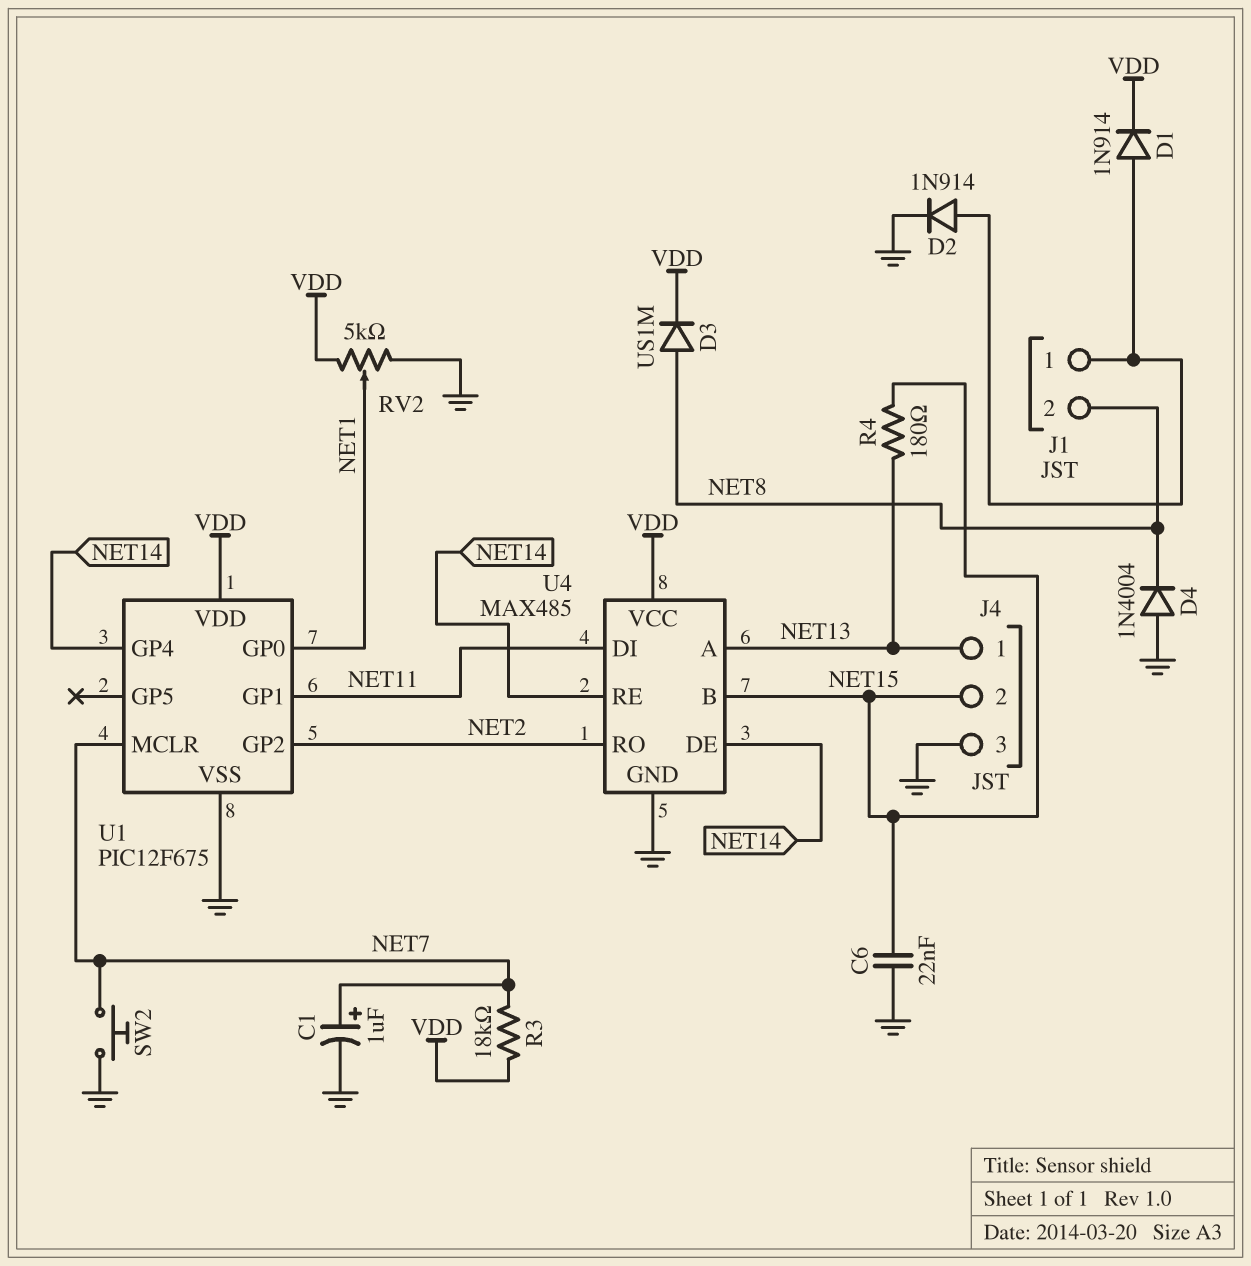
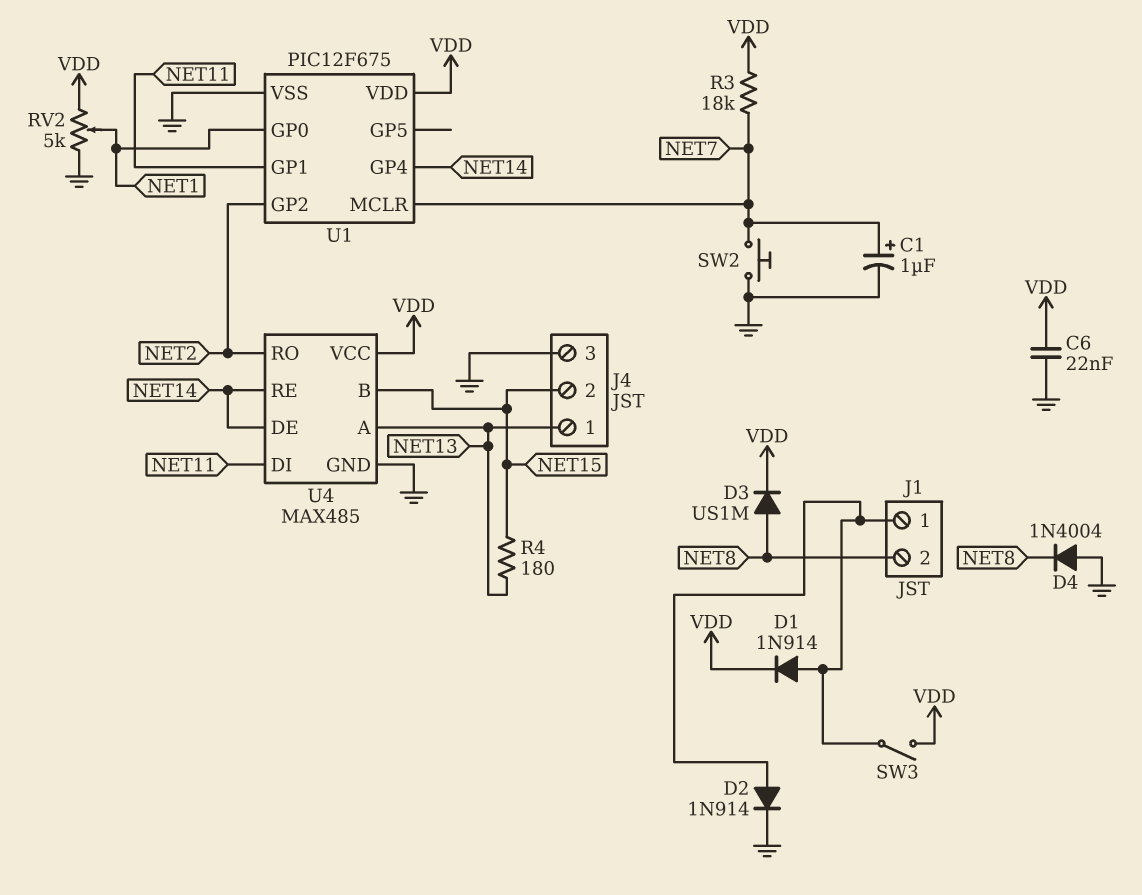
C6: 22nF (GND, NET15) -> 22nF (GND, VDD)
SW3: none -> switch (J1/1, VDD)

